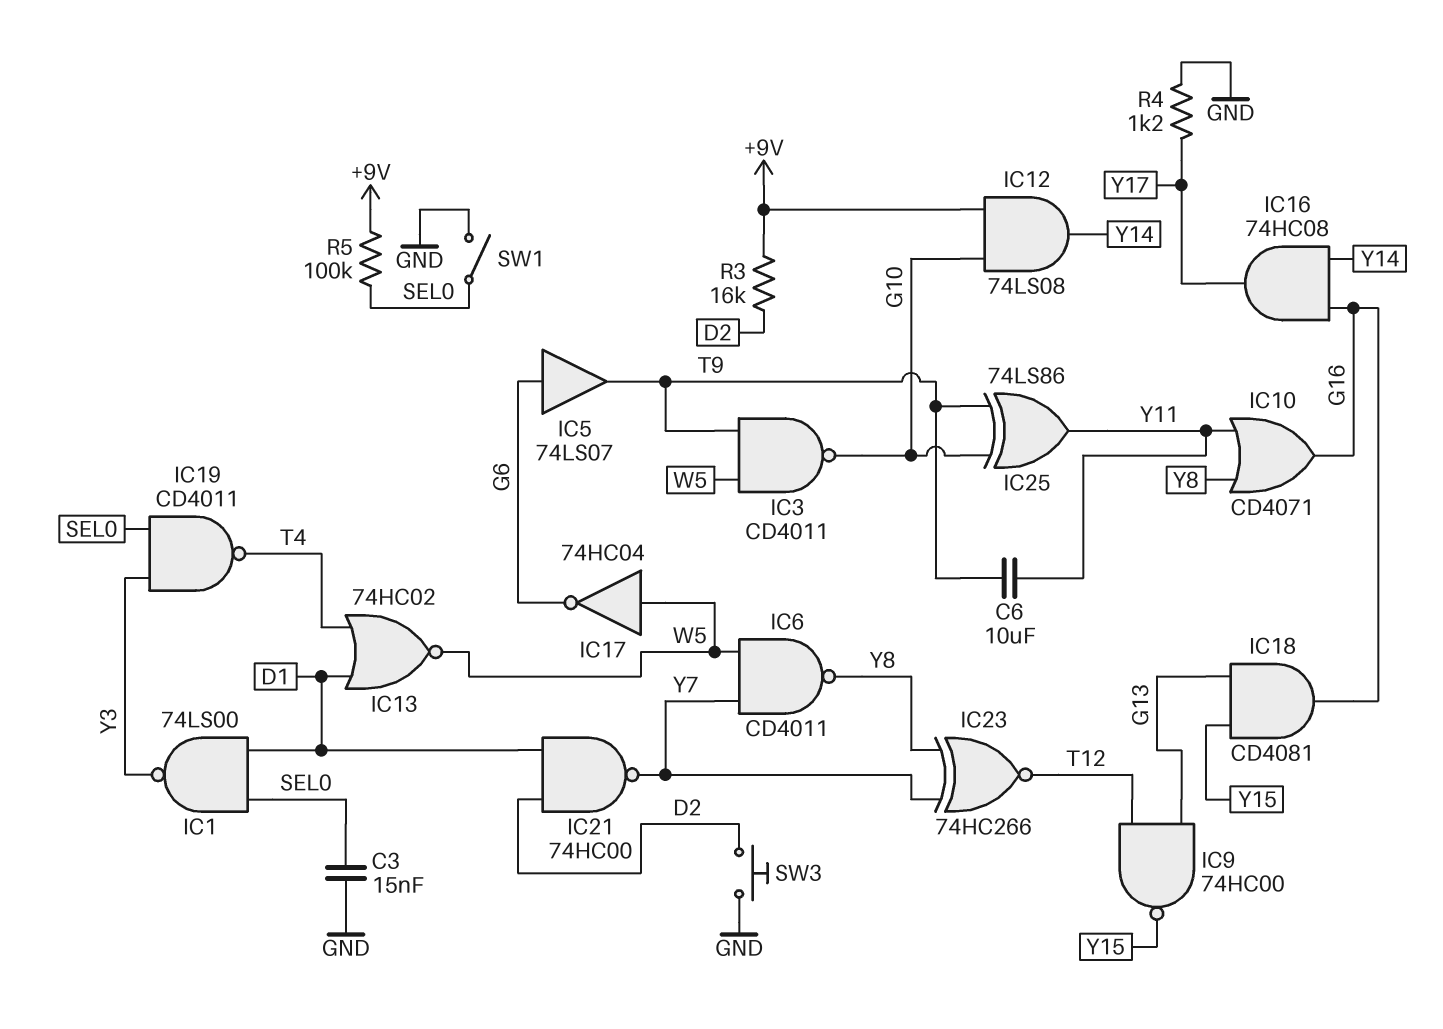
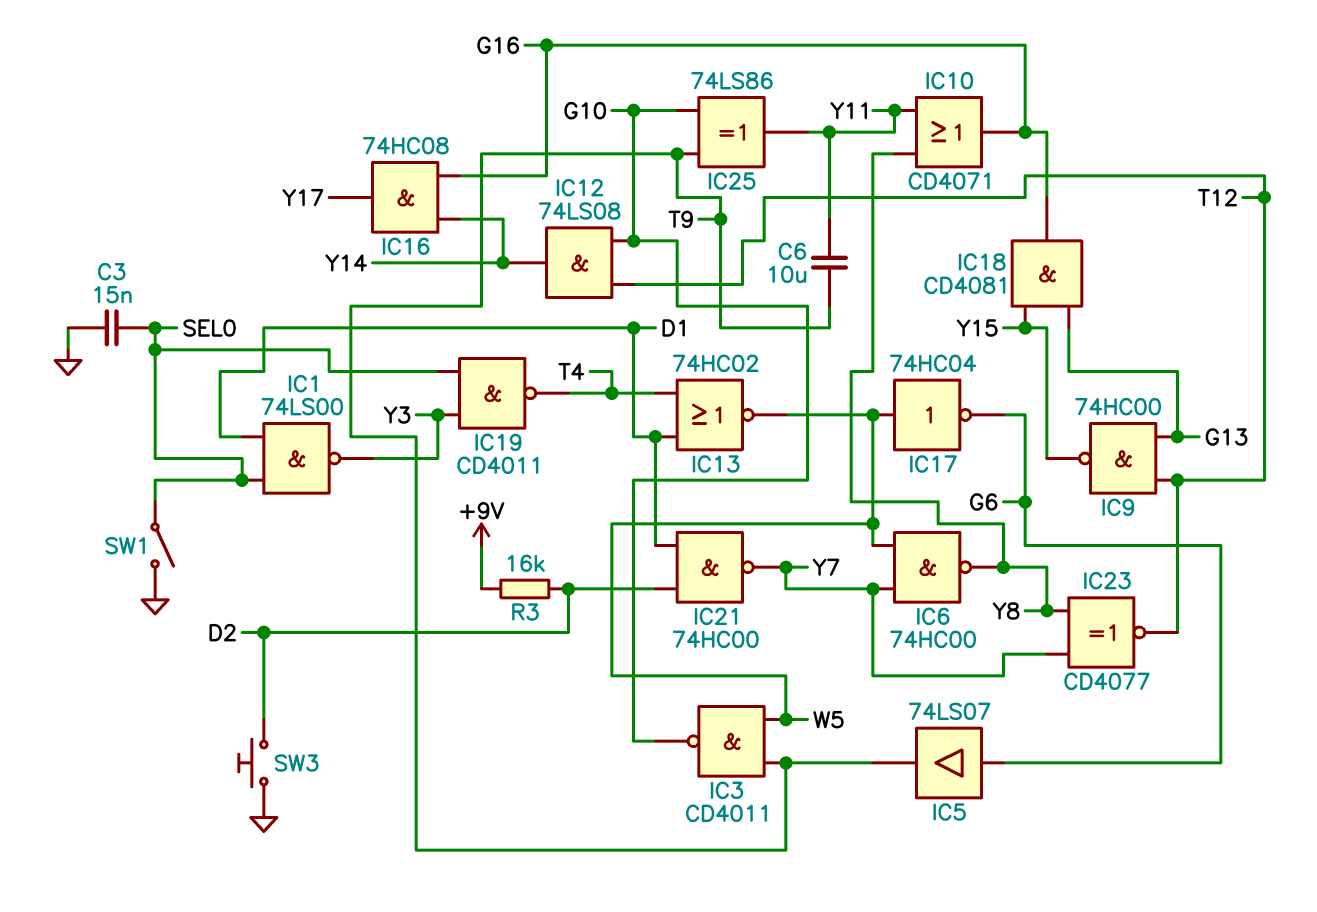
IC6: NAND CD4011 (in W5, in Y7, out Y8) -> NAND 74HC00 (in W5, in Y7, out Y8)
IC12: AND 74LS08 (in +9V, in G10, out Y14) -> AND 74LS08 (in G10, in T12, out Y14)
IC23: XNOR 74HC266 (in Y7, in Y8, out T12) -> XNOR CD4077 (in Y7, in Y8, out T12)
R4: 1.2k (GND, Y17) -> none
R5: 100k (+9V, SEL0) -> none

